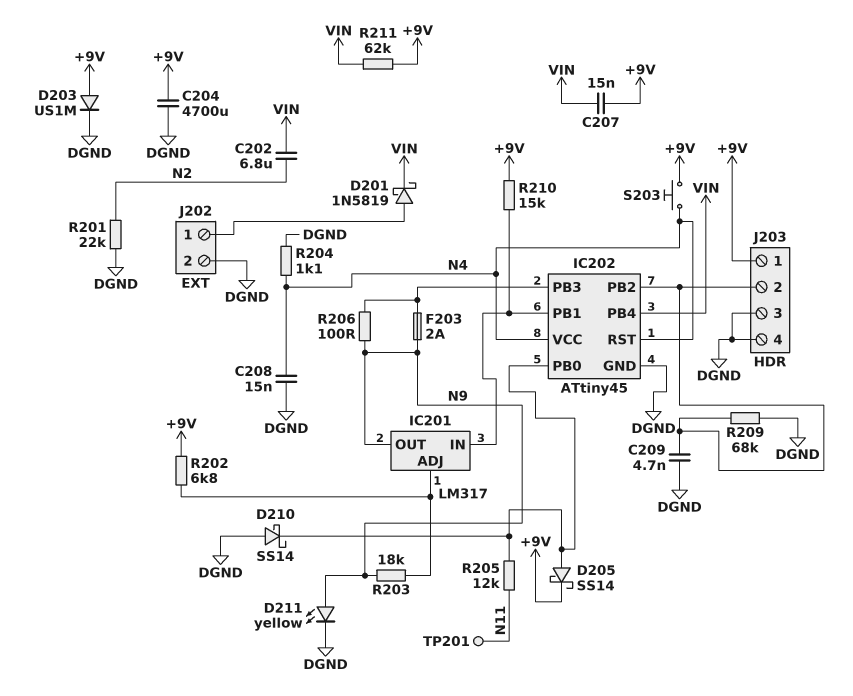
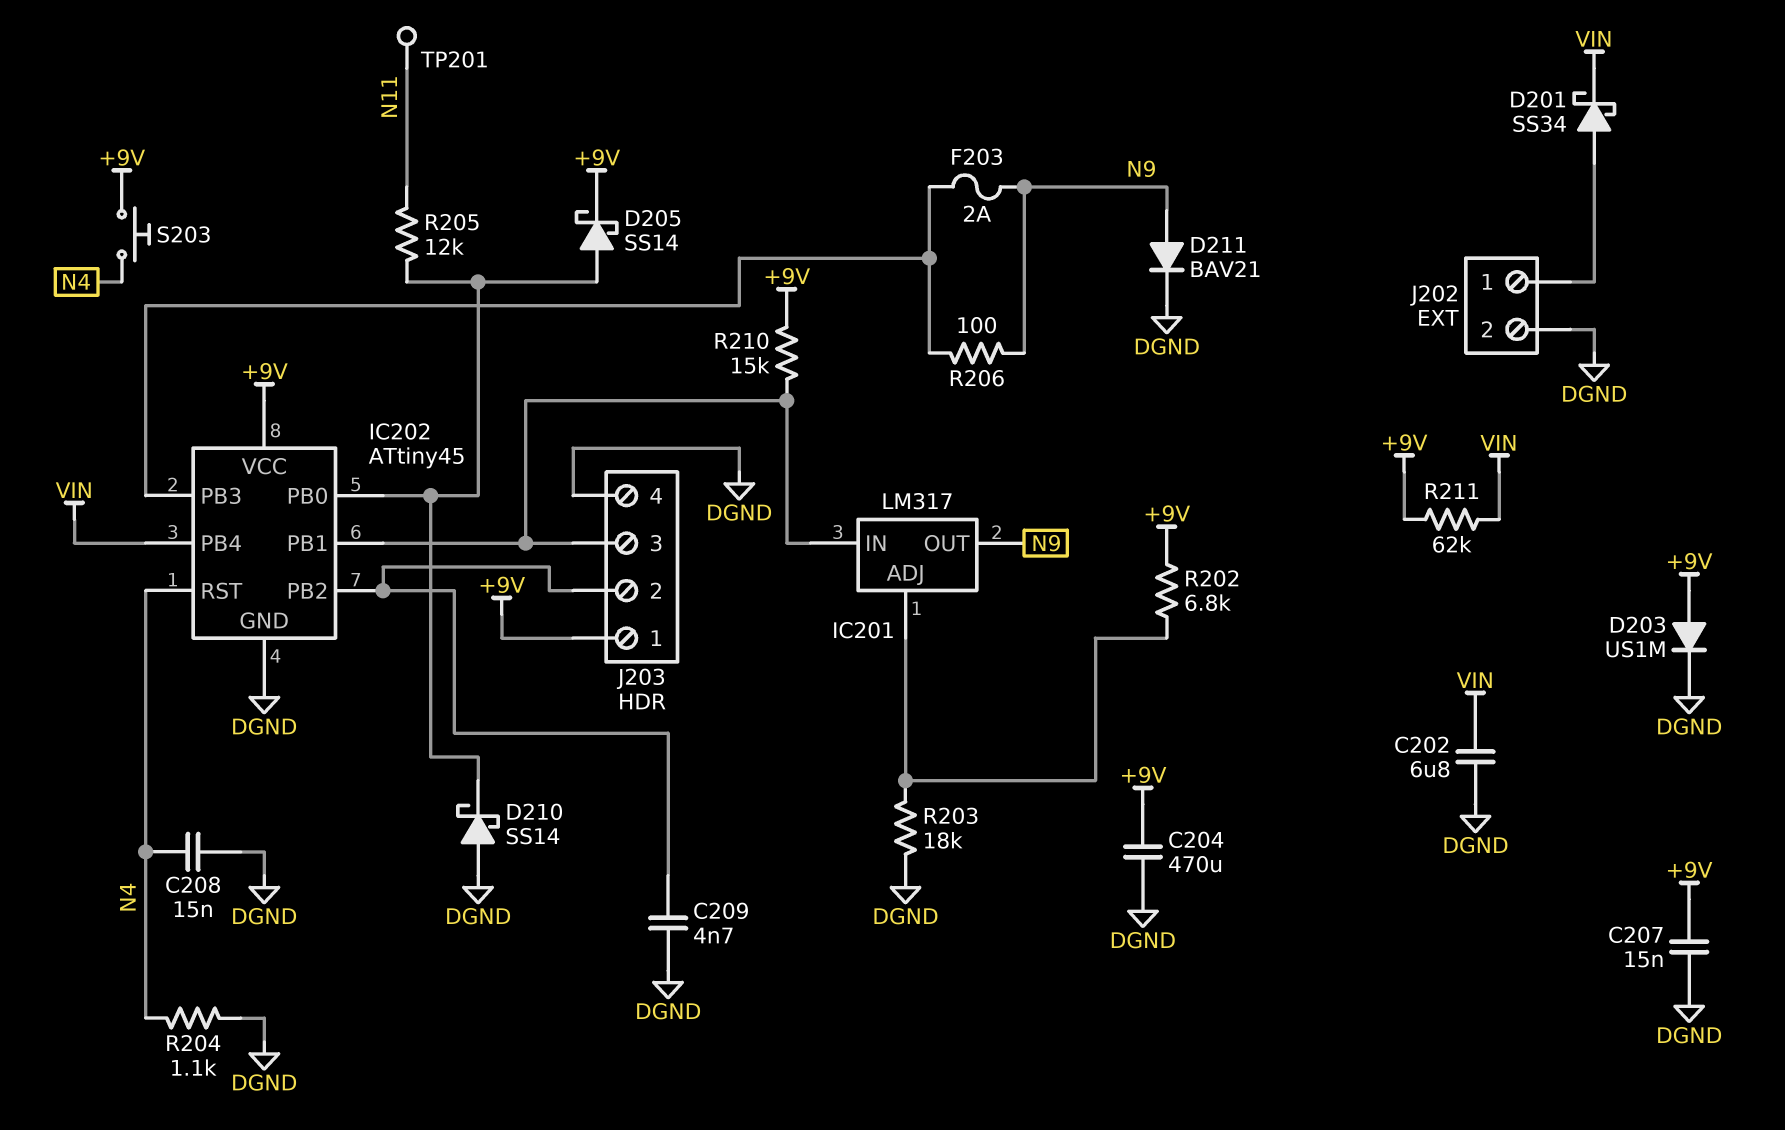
C202: 6.8uF (N2, VIN) -> 6.8uF (DGND, VIN)
C204: 4700uF (+9V, DGND) -> 470uF (+9V, DGND)
C207: 15nF (+9V, VIN) -> 15nF (+9V, DGND)
D201: schottky 1N5819 (A J202/1, K VIN) -> schottky SS34 (A J202/1, K VIN)
D211: LED yellow (A N9, K DGND) -> diode BAV21 (A N9, K DGND)
IC202 pin VCC: N4 -> +9V
J203 pin 3: DGND -> IC201/IN
R201: 22k (DGND, N2) -> none
R203: 18k (IC201/ADJ, N9) -> 18k (DGND, IC201/ADJ)
R209: 68k (DGND, IC202/PB2) -> none

